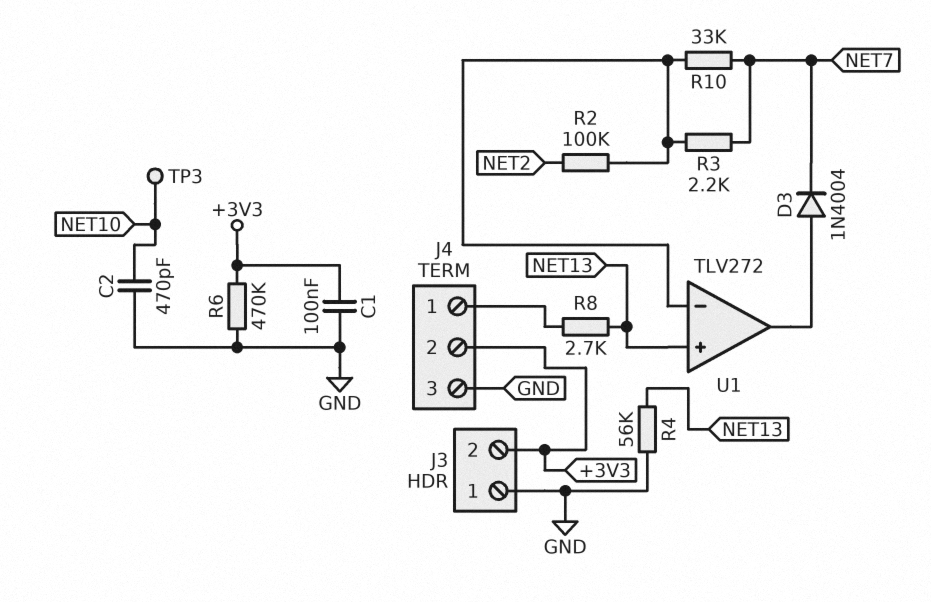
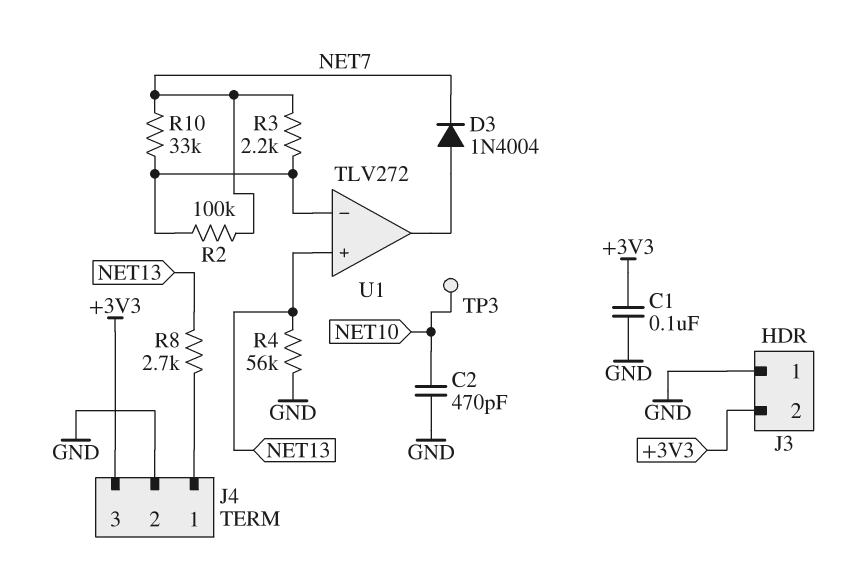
J4 pin 2: +3V3 -> GND
J4 pin 3: GND -> +3V3
R2: 100k (NET2, U1/in-) -> 100k (NET7, U1/in-)
R6: 470k (+3V3, GND) -> none

